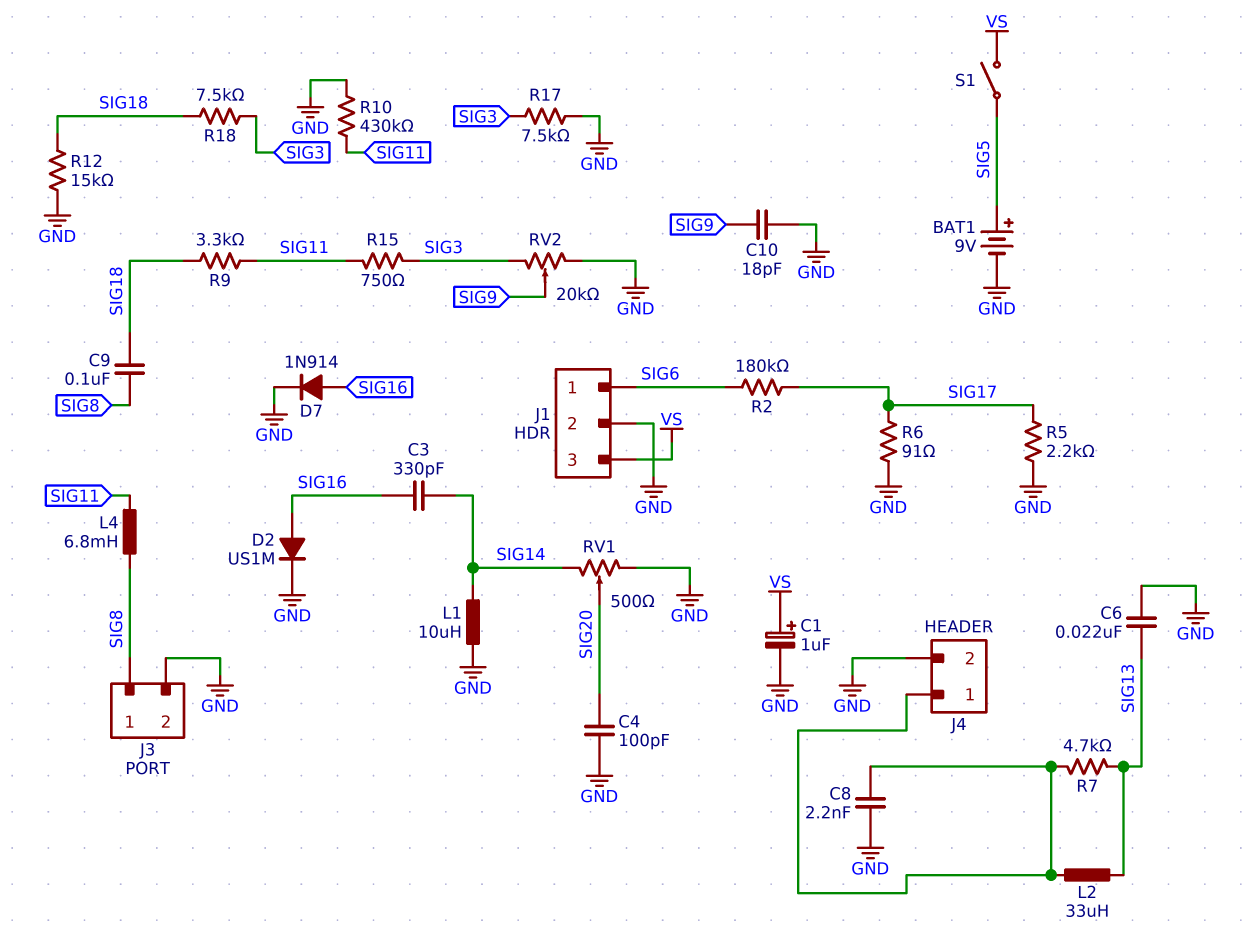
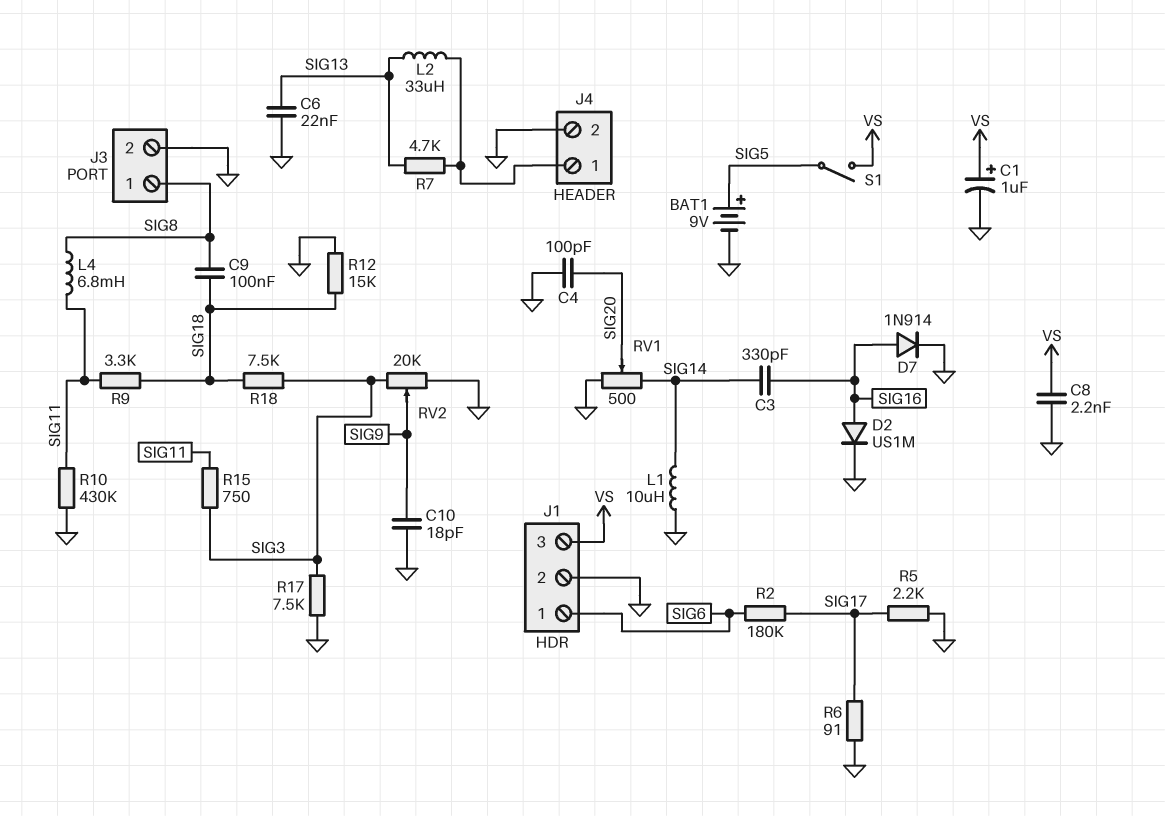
C8: 2.2nF (GND, J4/1) -> 2.2nF (GND, VS)

